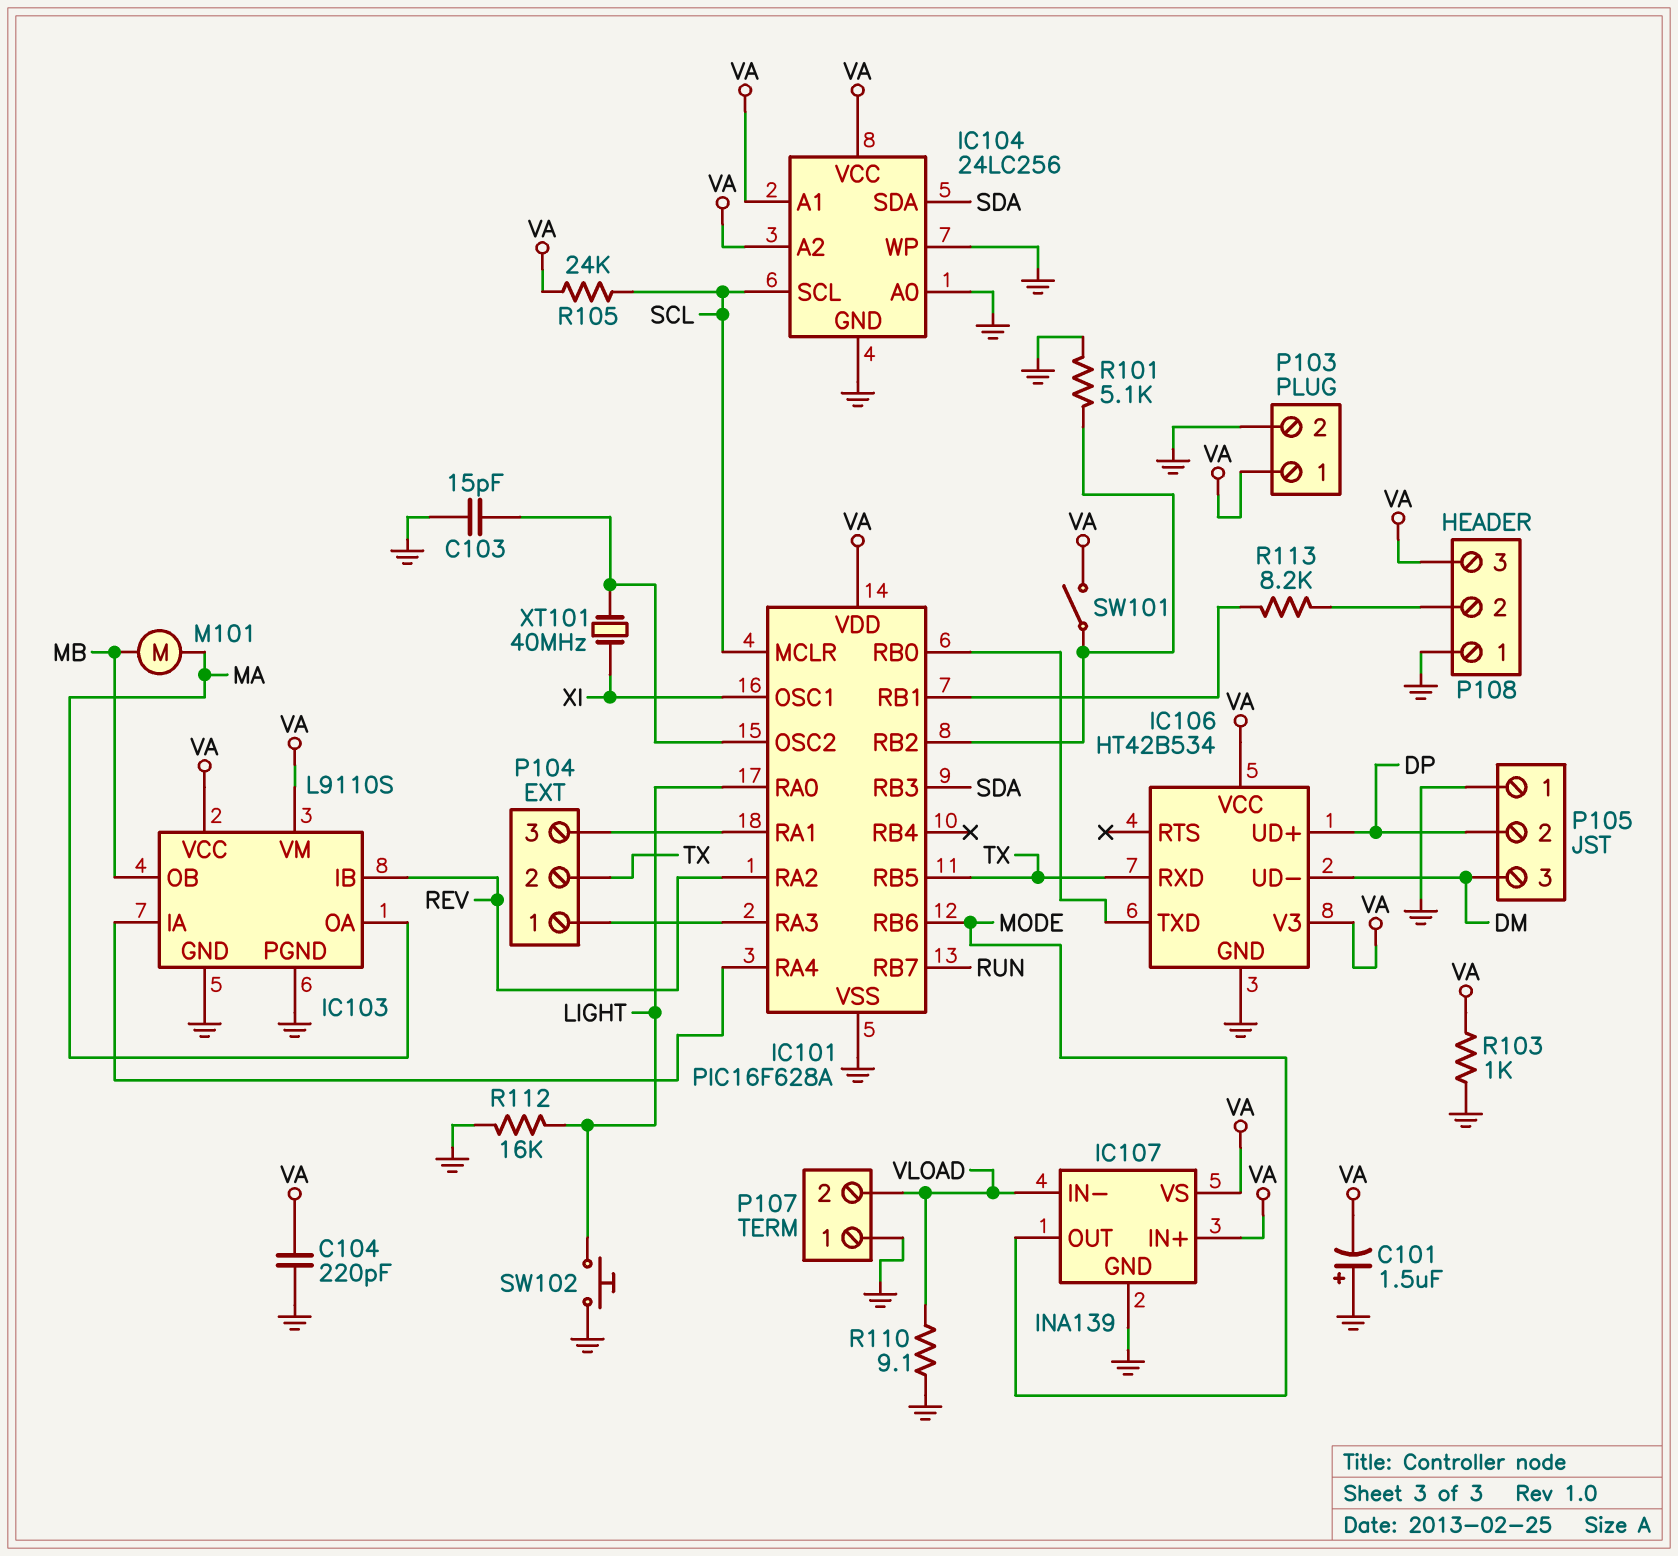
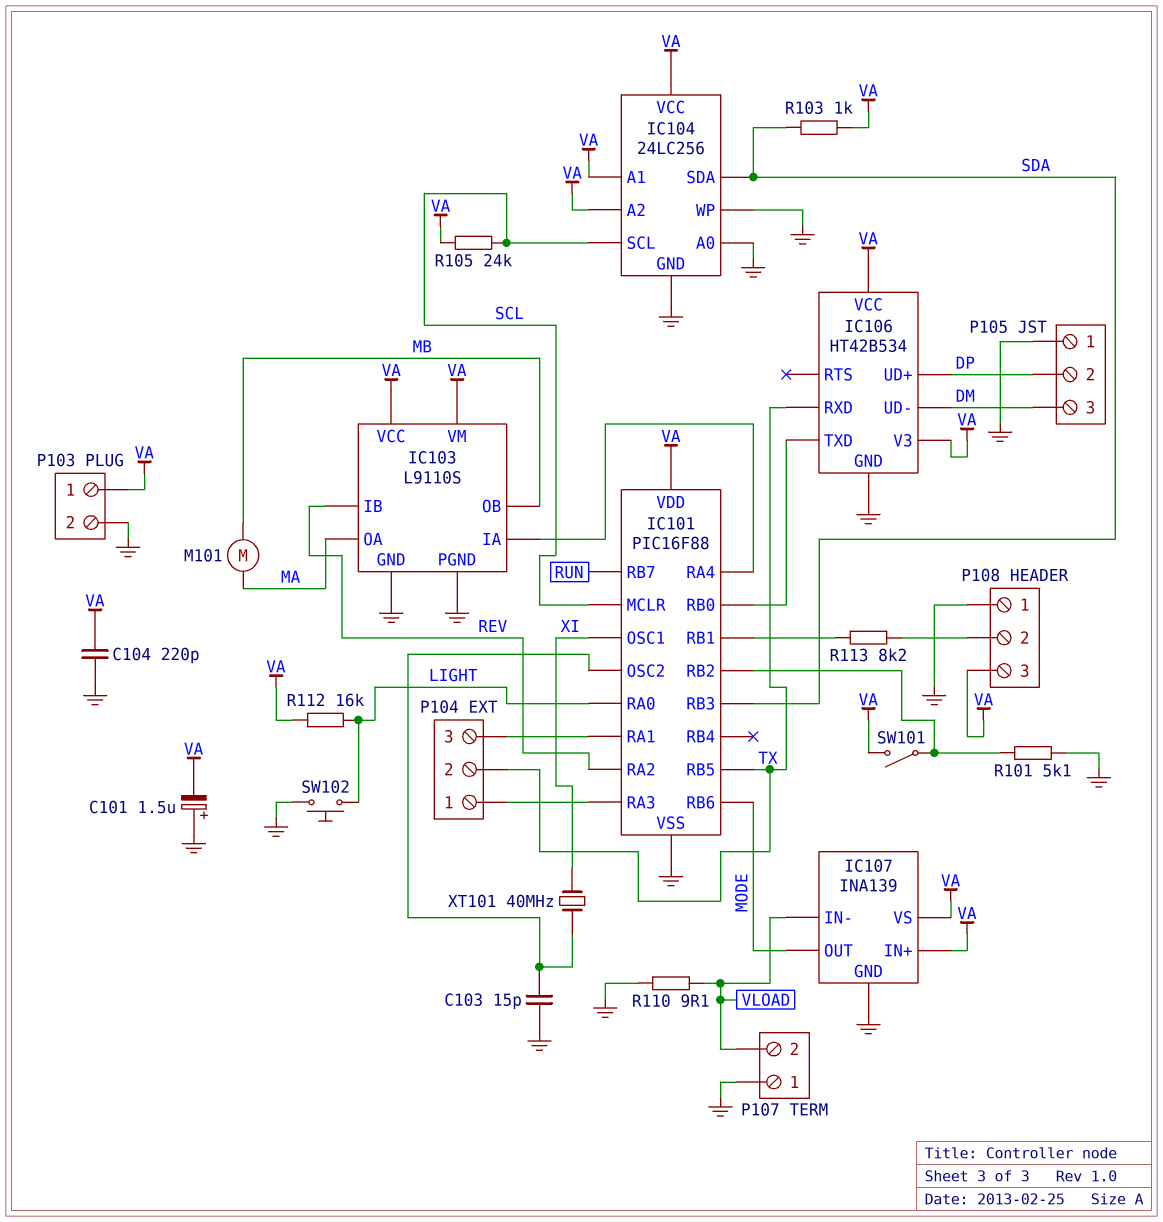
IC101: PIC16F628A -> PIC16F88
R103: 1k (GND, VA) -> 1k (SDA, VA)
R112: 16k (GND, LIGHT) -> 16k (LIGHT, VA)

